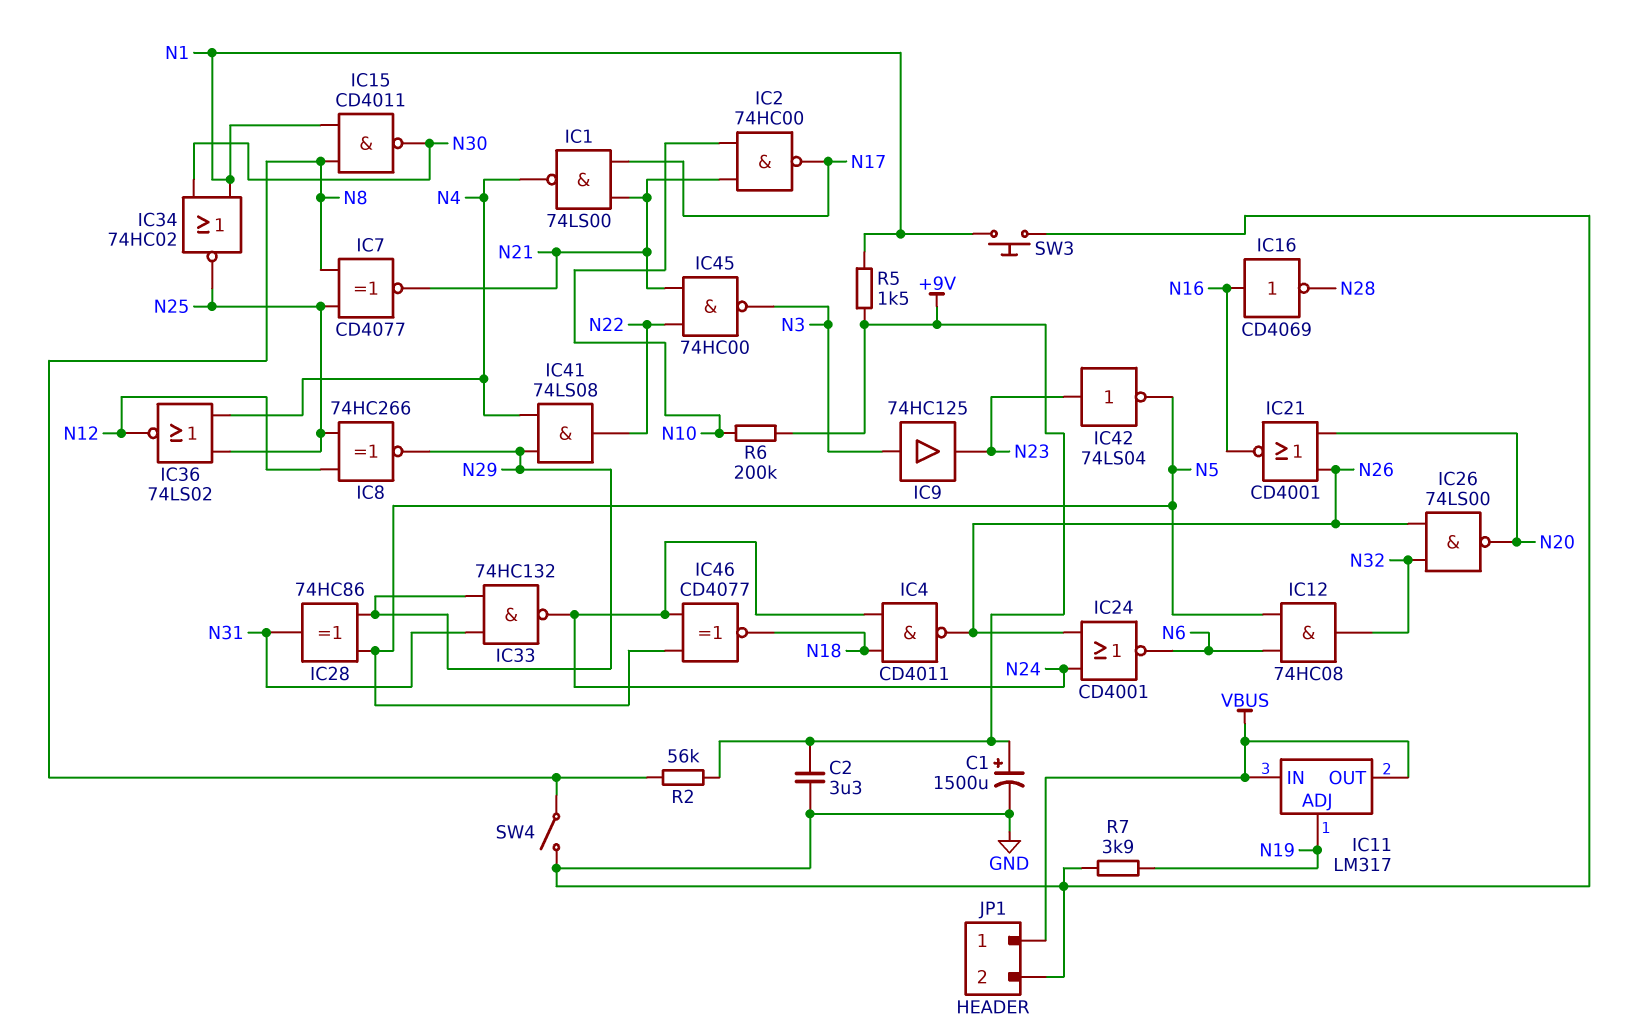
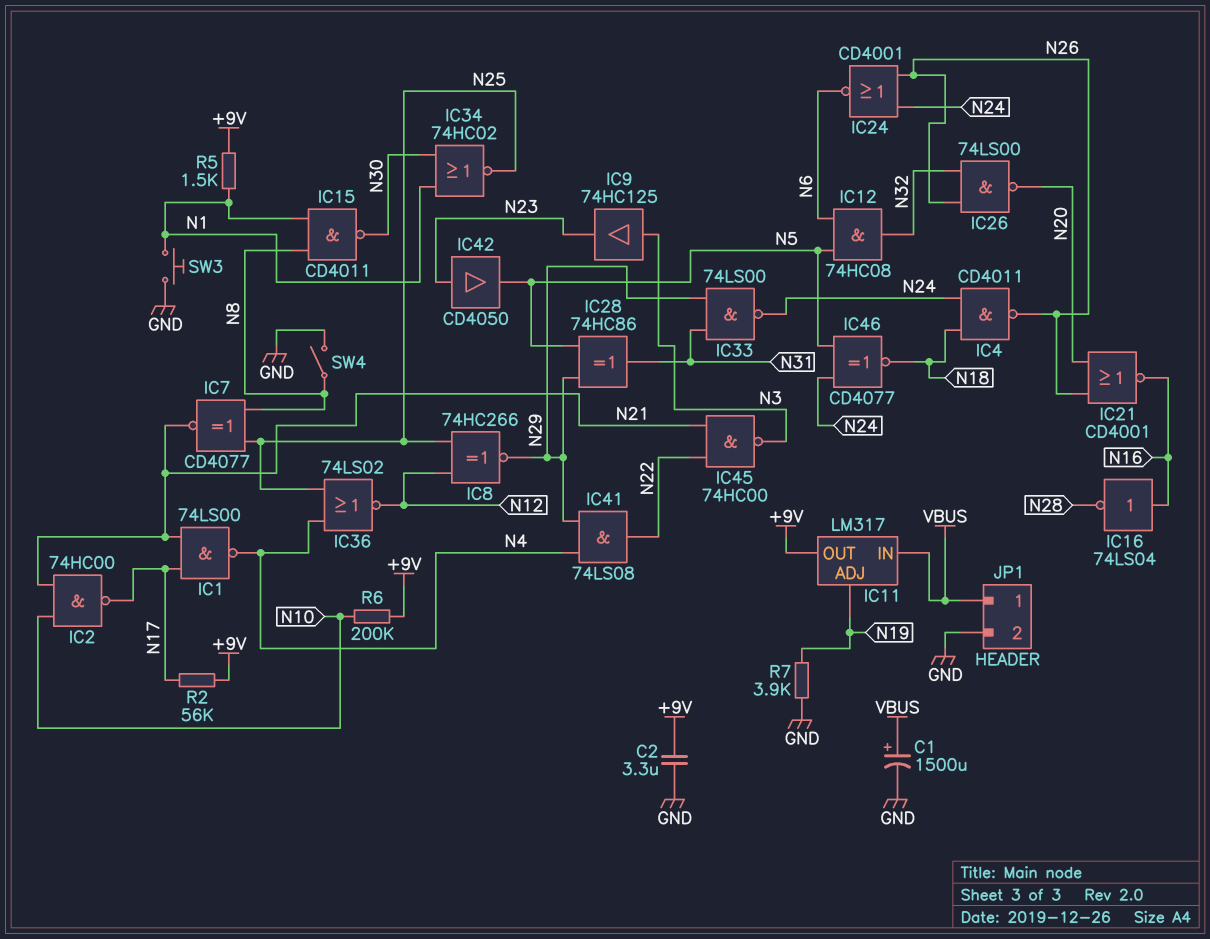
C1: 1500uF (plus +9V, minus GND) -> 1500uF (plus VBUS, minus GND)
IC11 pin OUT: VBUS -> +9V
IC16: NOT CD4069 (in N16, out N28) -> NOT 74LS04 (in N16, out N28)
IC33: NAND 74HC132 (in N29, in N31, out N24) -> NAND 74LS00 (in N29, in N31, out N24)
IC42: NOT 74LS04 (in N23, out N5) -> buffer CD4050 (in N23, out N5)
R2: 56k (+9V, N8) -> 56k (+9V, N17)

